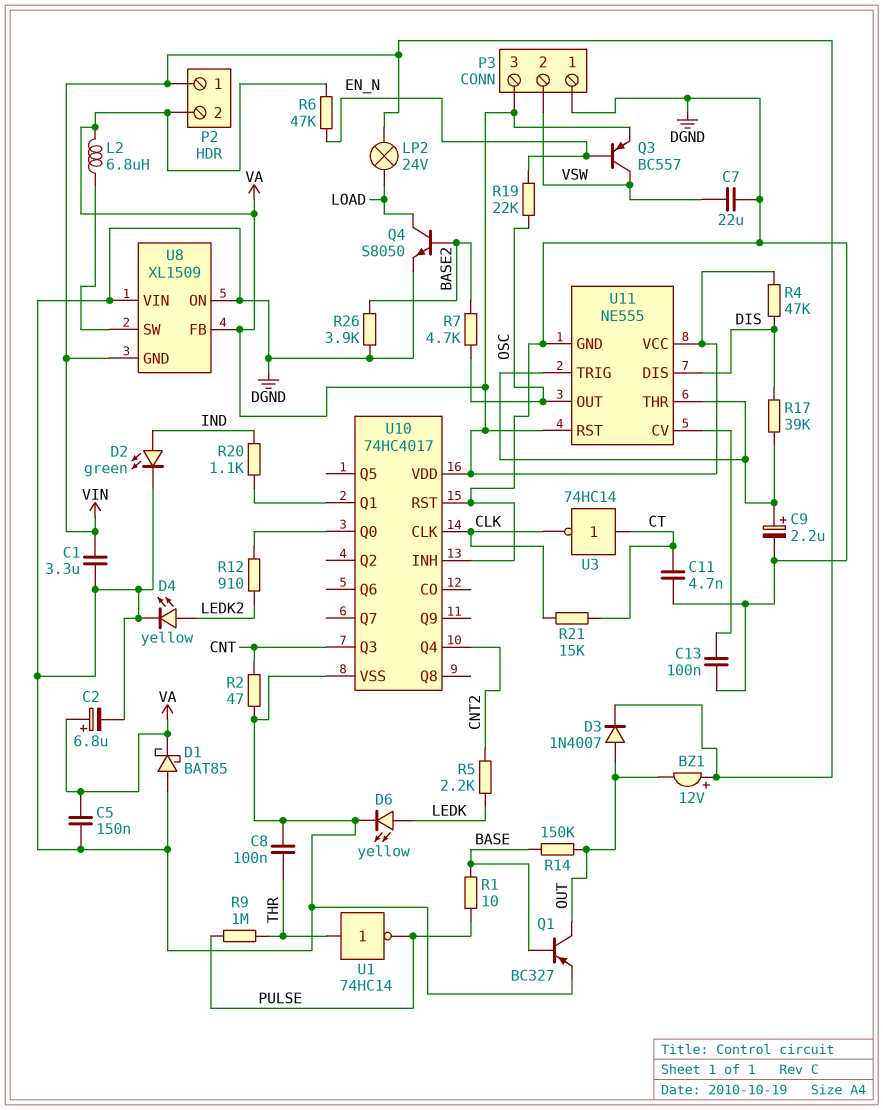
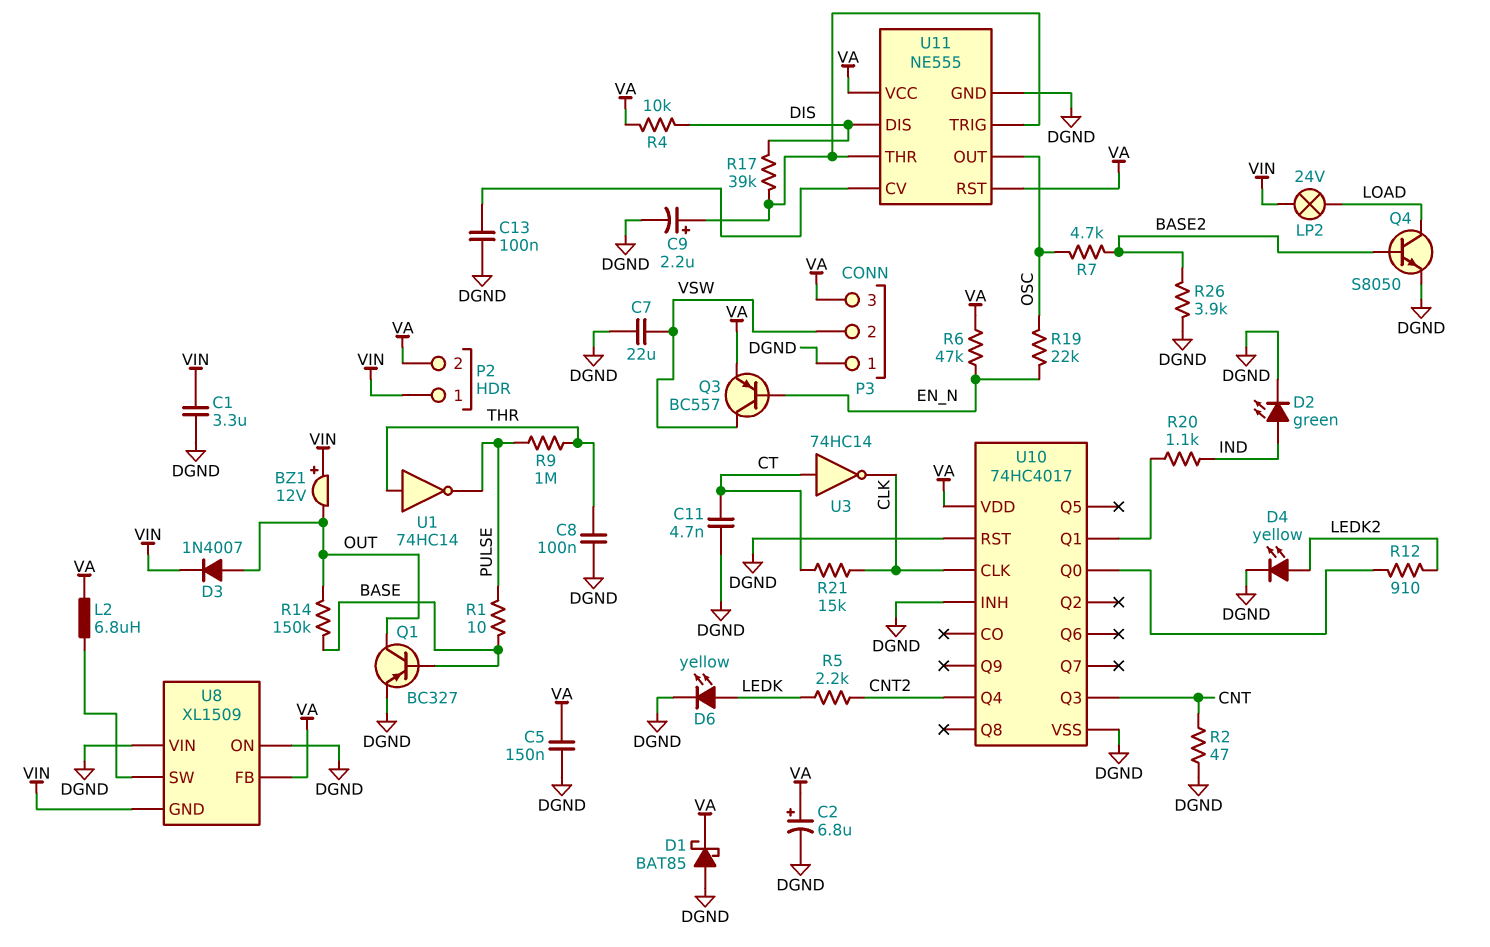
R4: 47k (DIS, VA) -> 10k (DIS, VA)

